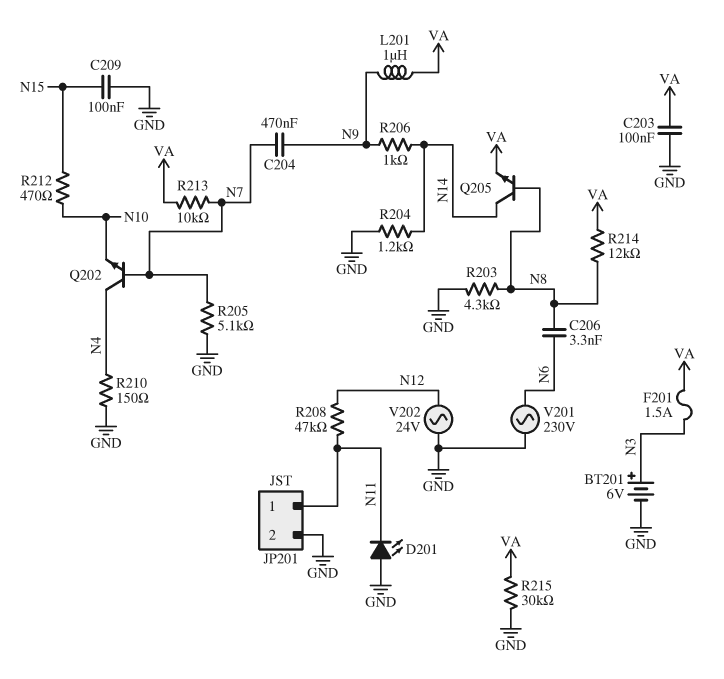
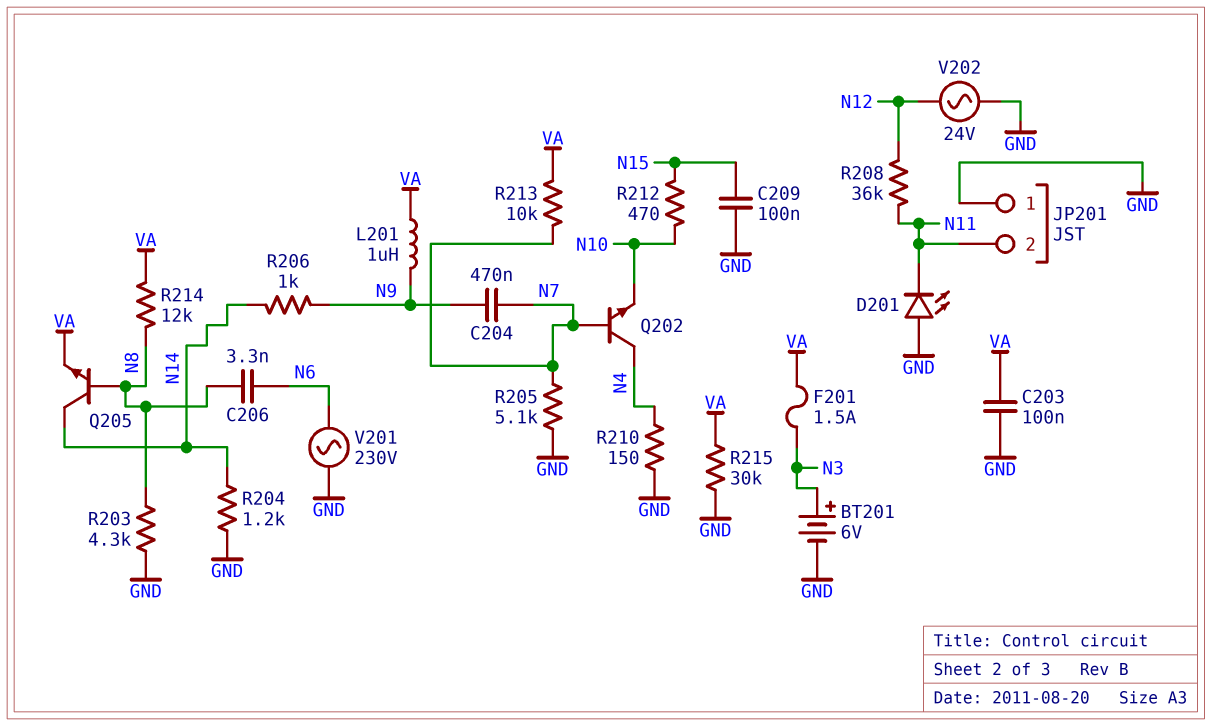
JP201 pin 1: N11 -> GND
JP201 pin 2: GND -> N11
R208: 47k (N11, N12) -> 36k (N11, N12)

